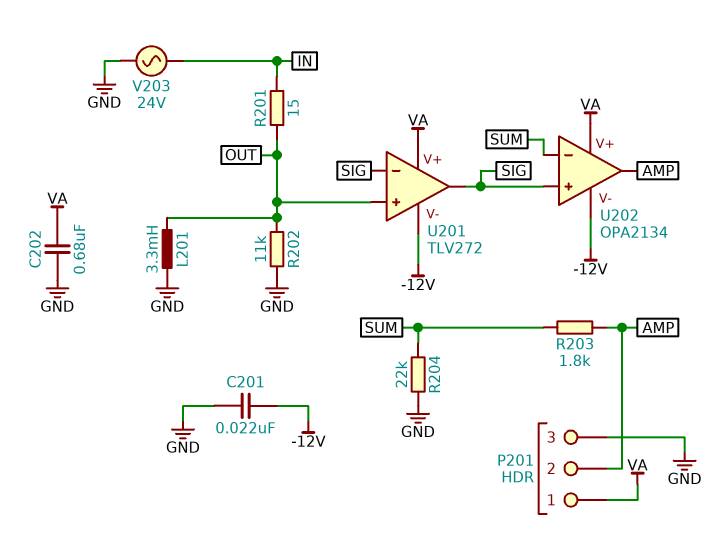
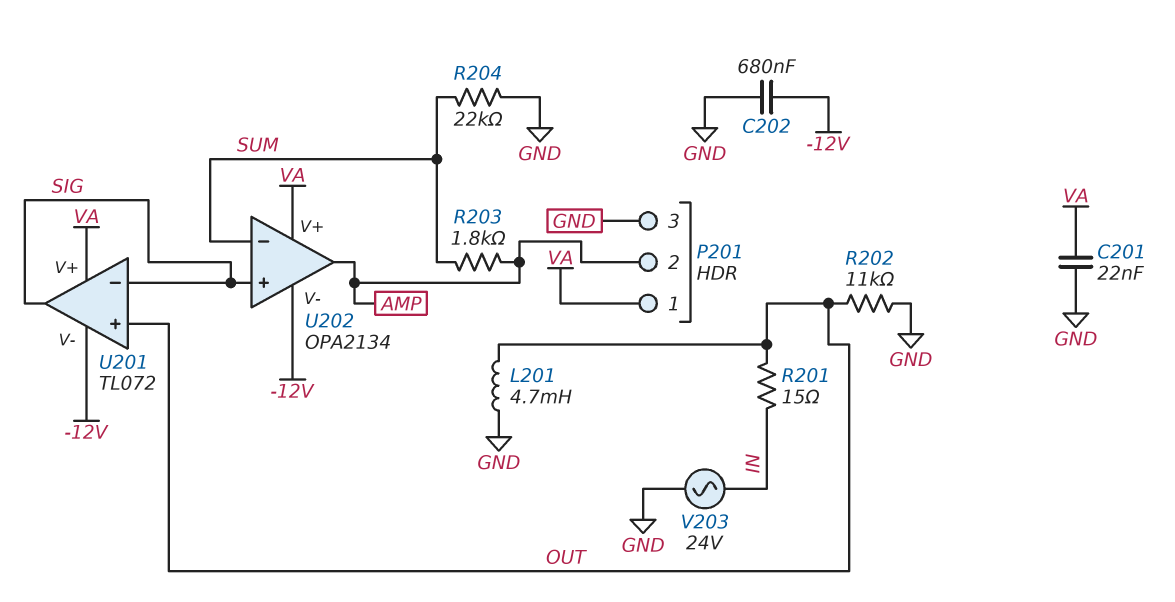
C201: 22nF (-12V, GND) -> 22nF (GND, VA)
C202: 680nF (GND, VA) -> 680nF (-12V, GND)
L201: 3.3mH (GND, OUT) -> 4.7mH (GND, OUT)
U201: TLV272 -> TL072

